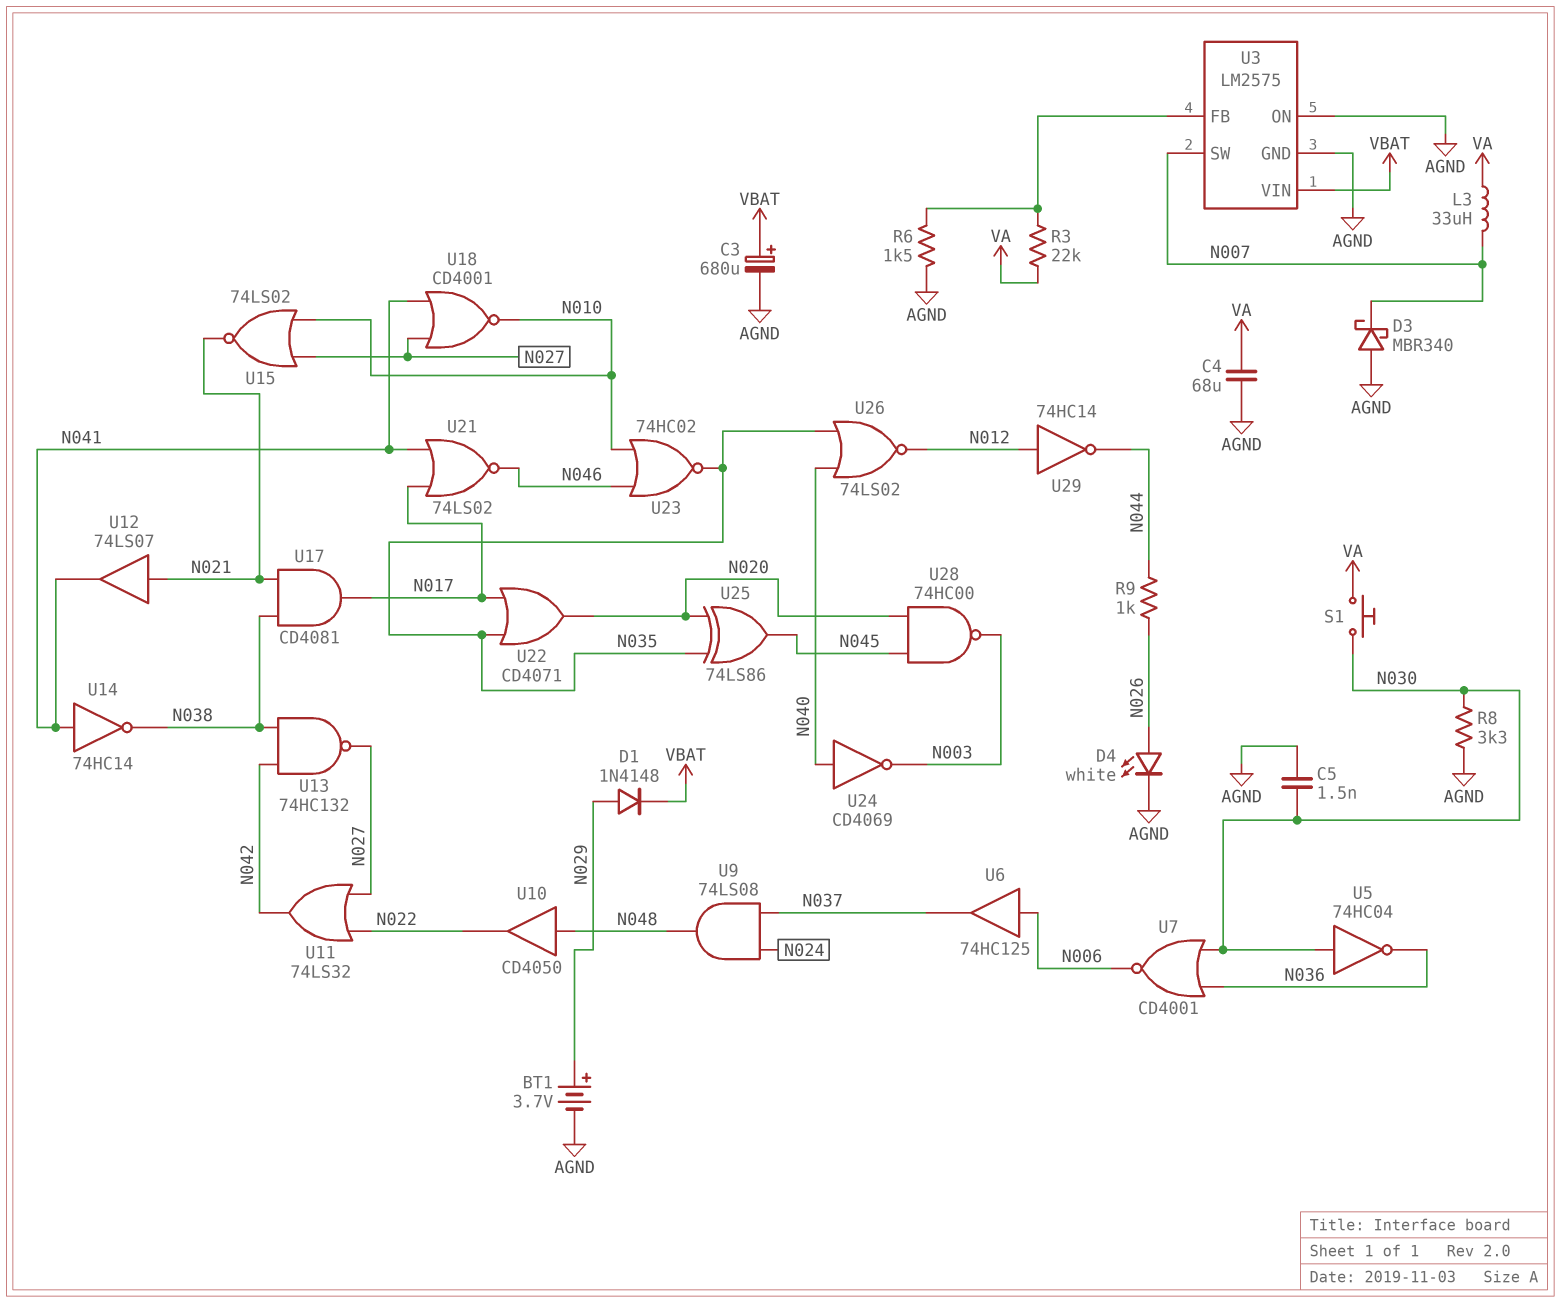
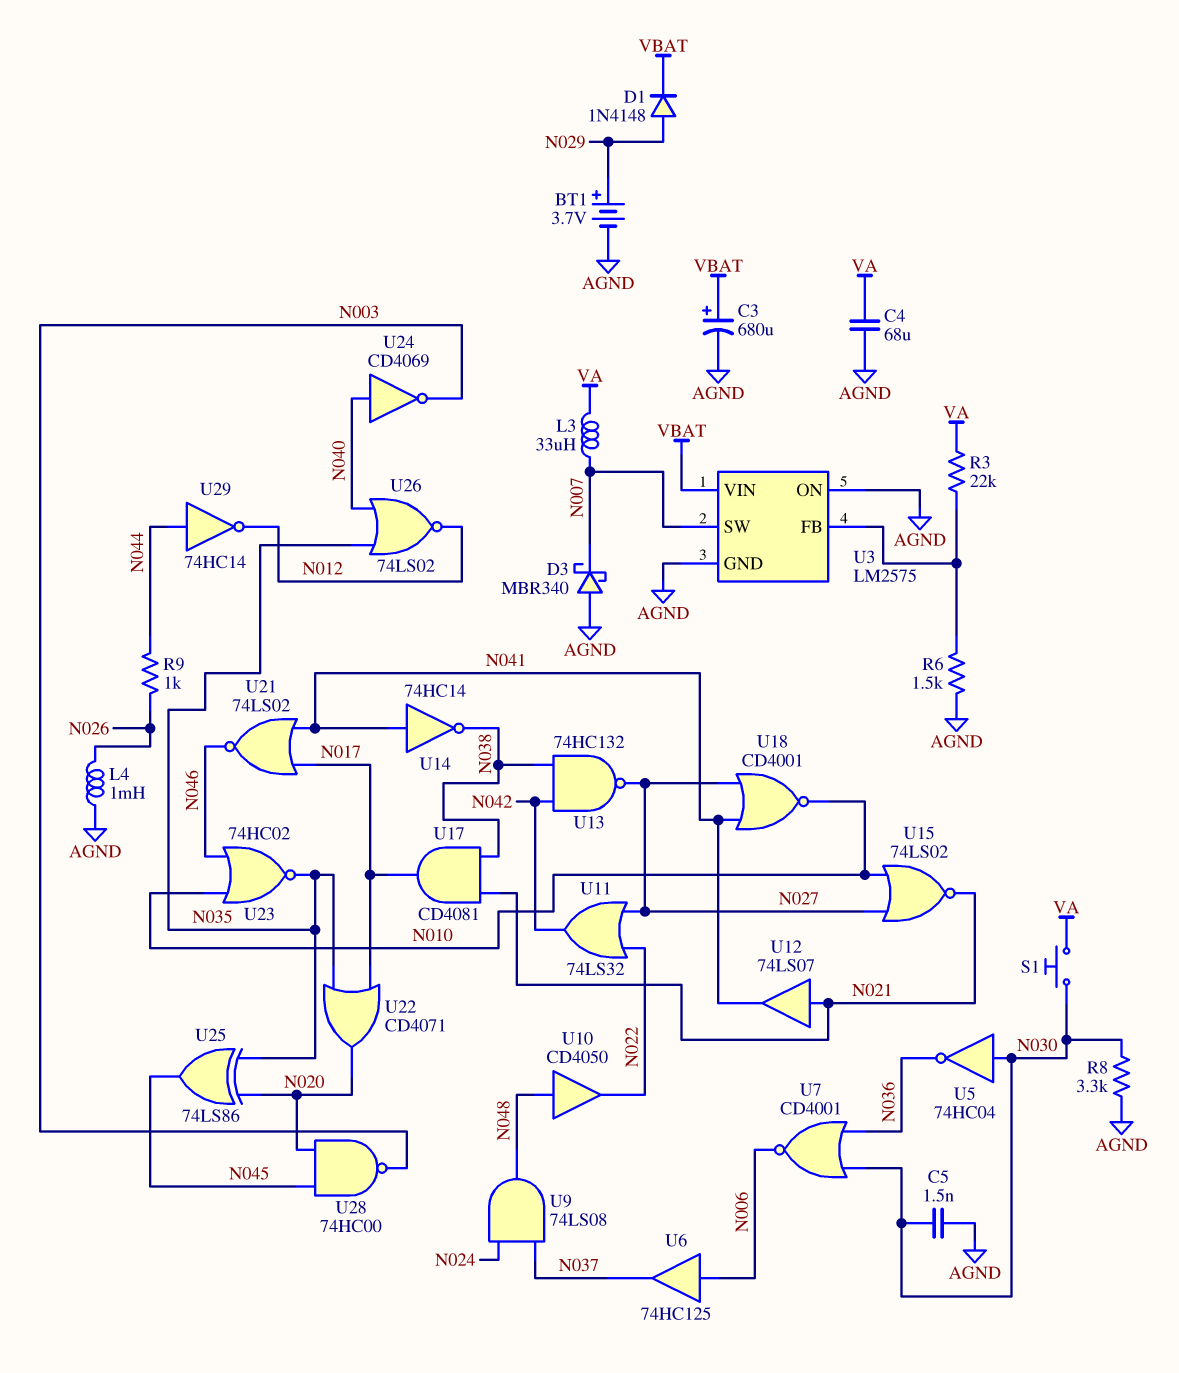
D4: LED white (A N026, K AGND) -> none
L4: none -> 1mH (AGND, N026)
U29: NOT 74HC14 (in N012, out N044) -> NOT 74HC14 (in N044, out N012)

